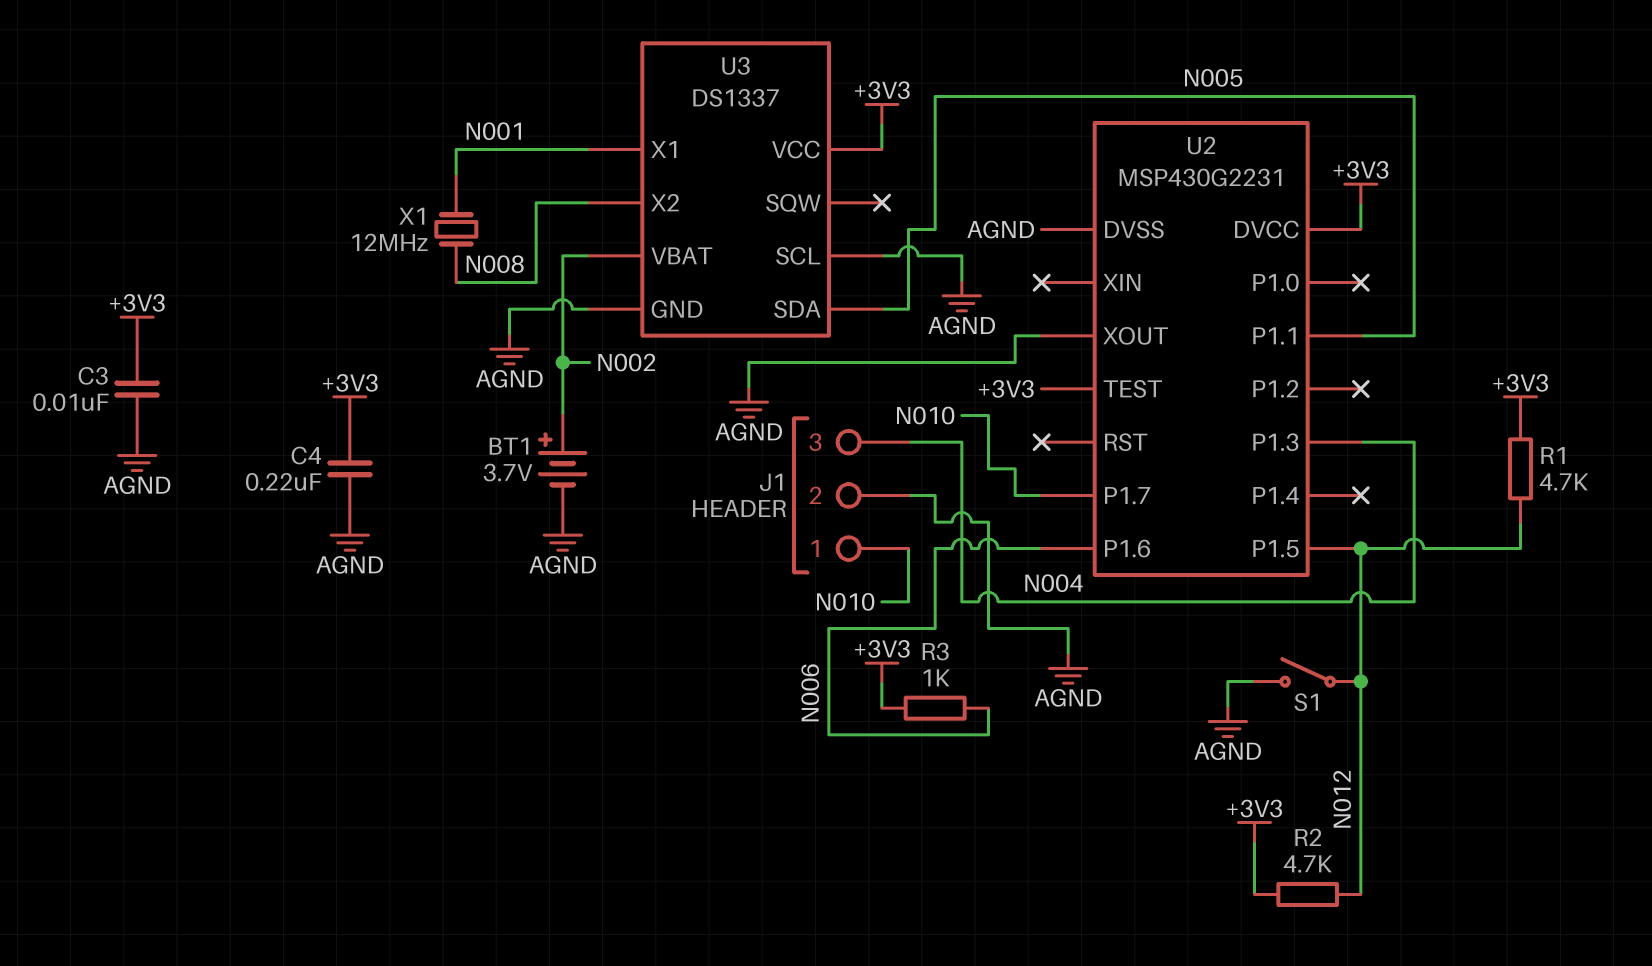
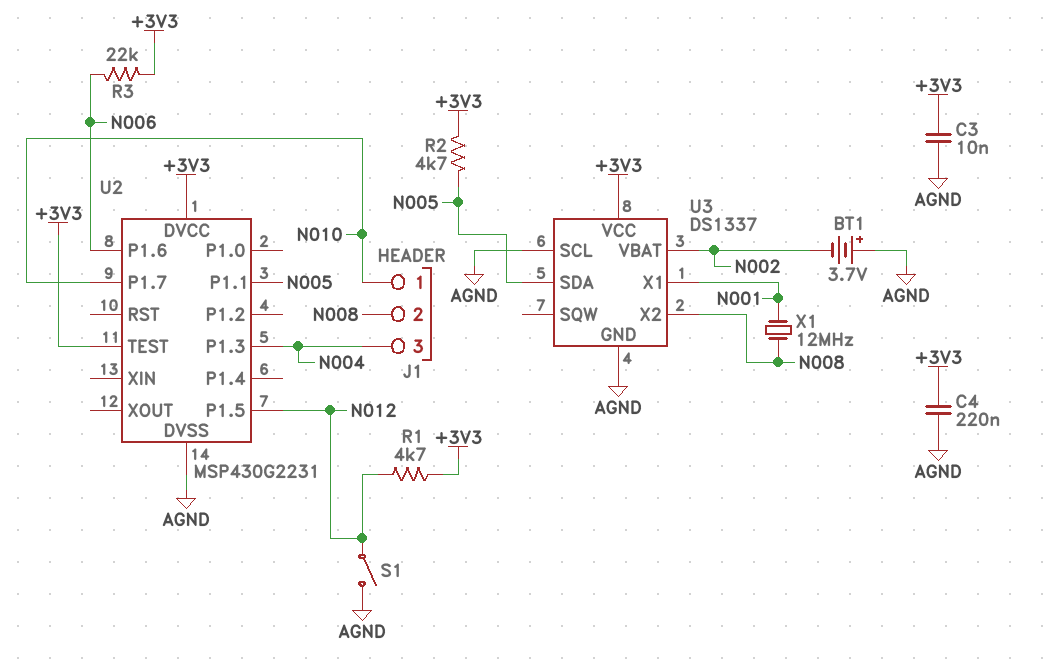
BT1: 3.7V (plus N002, minus AGND) -> 3.7V (plus AGND, minus N002)
J1 pin 2: AGND -> N008
R2: 4.7k (+3V3, N012) -> 4.7k (+3V3, N005)
R3: 1k (+3V3, N006) -> 22k (+3V3, N006)
U2 pin XOUT: AGND -> none

